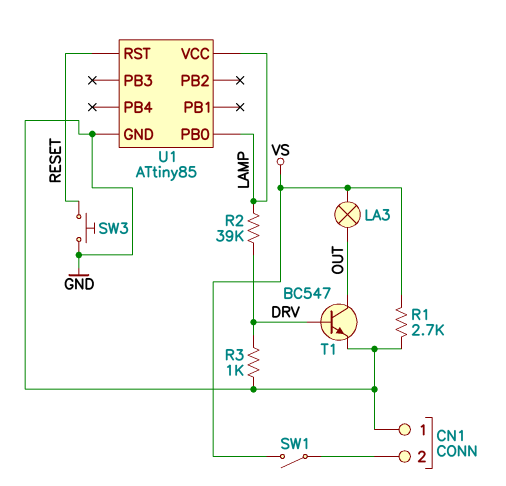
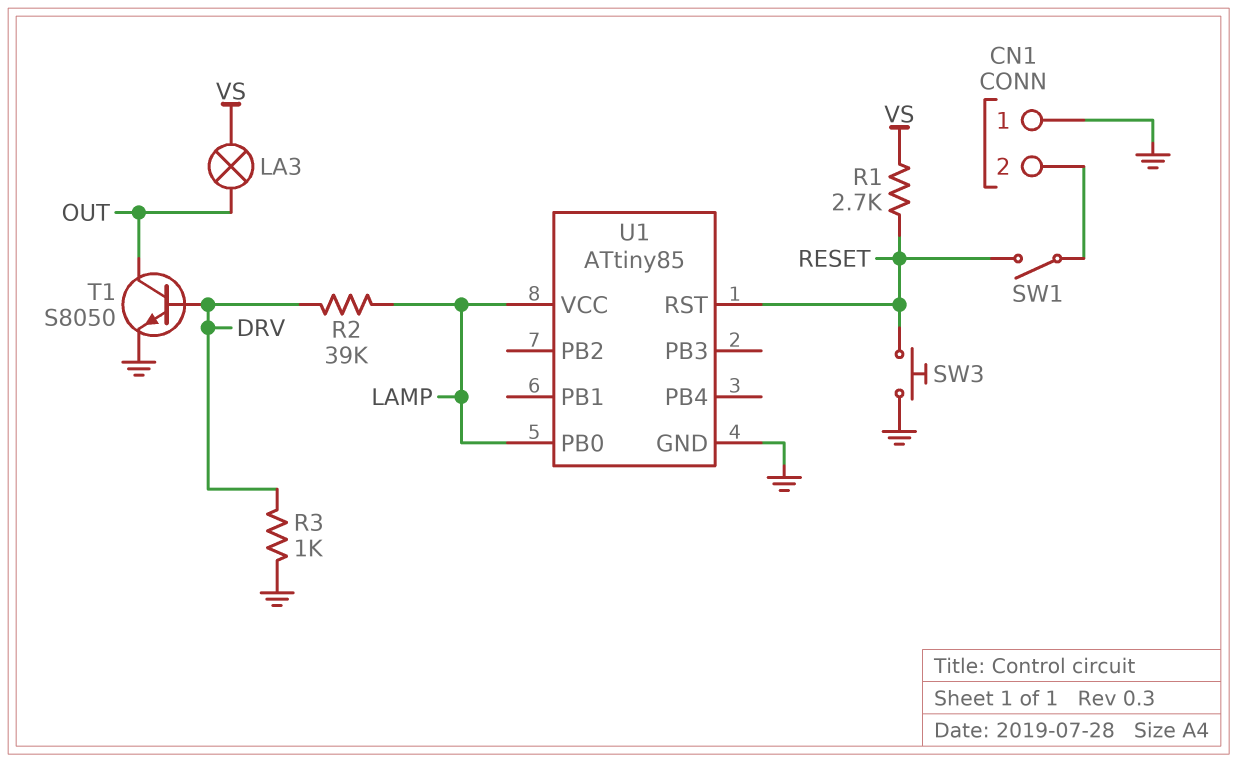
R1: 2.7k (GND, VS) -> 2.7k (RESET, VS)
SW1: switch (CN1/2, VS) -> switch (CN1/2, RESET)
T1: NPN BC547 (B DRV, C OUT, E GND) -> NPN S8050 (B DRV, C OUT, E GND)

